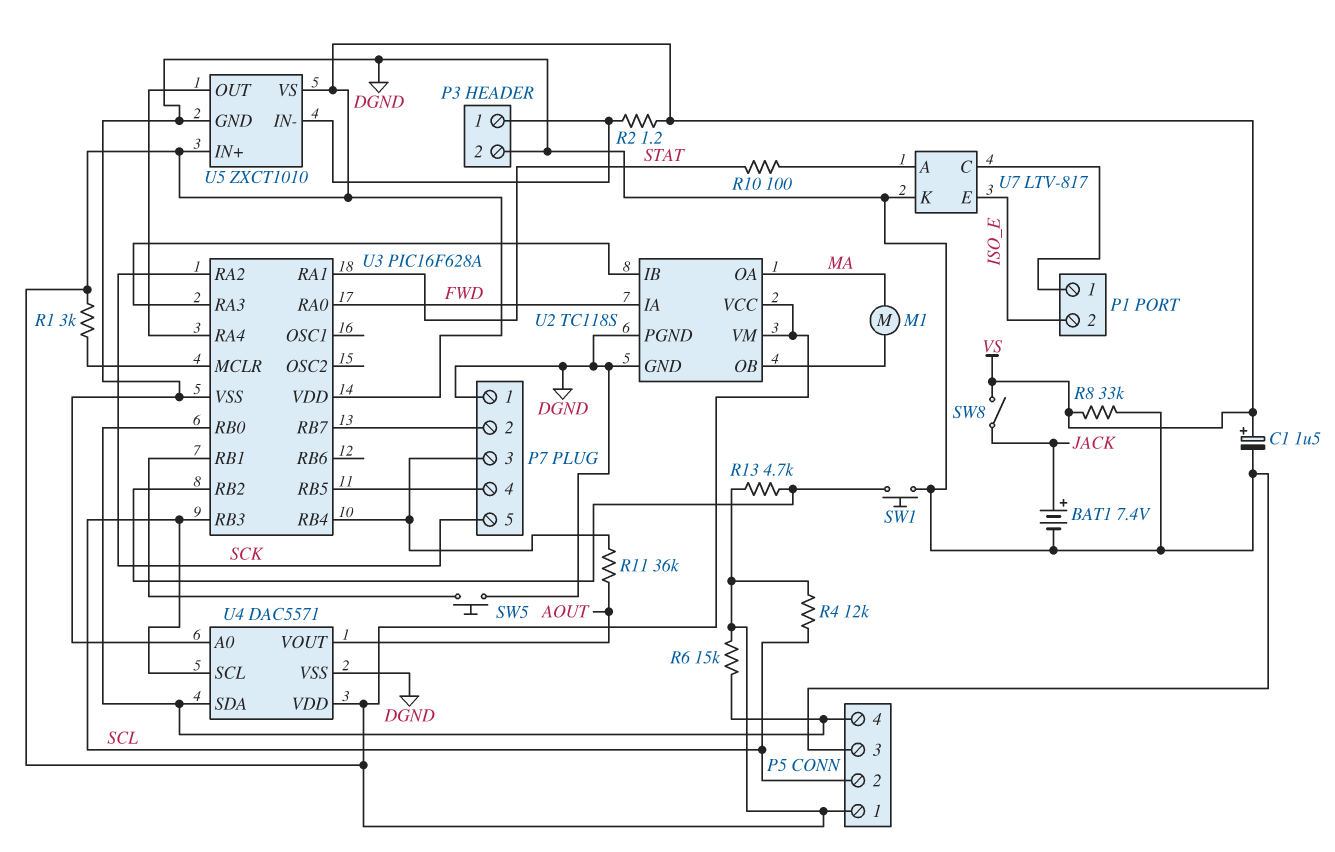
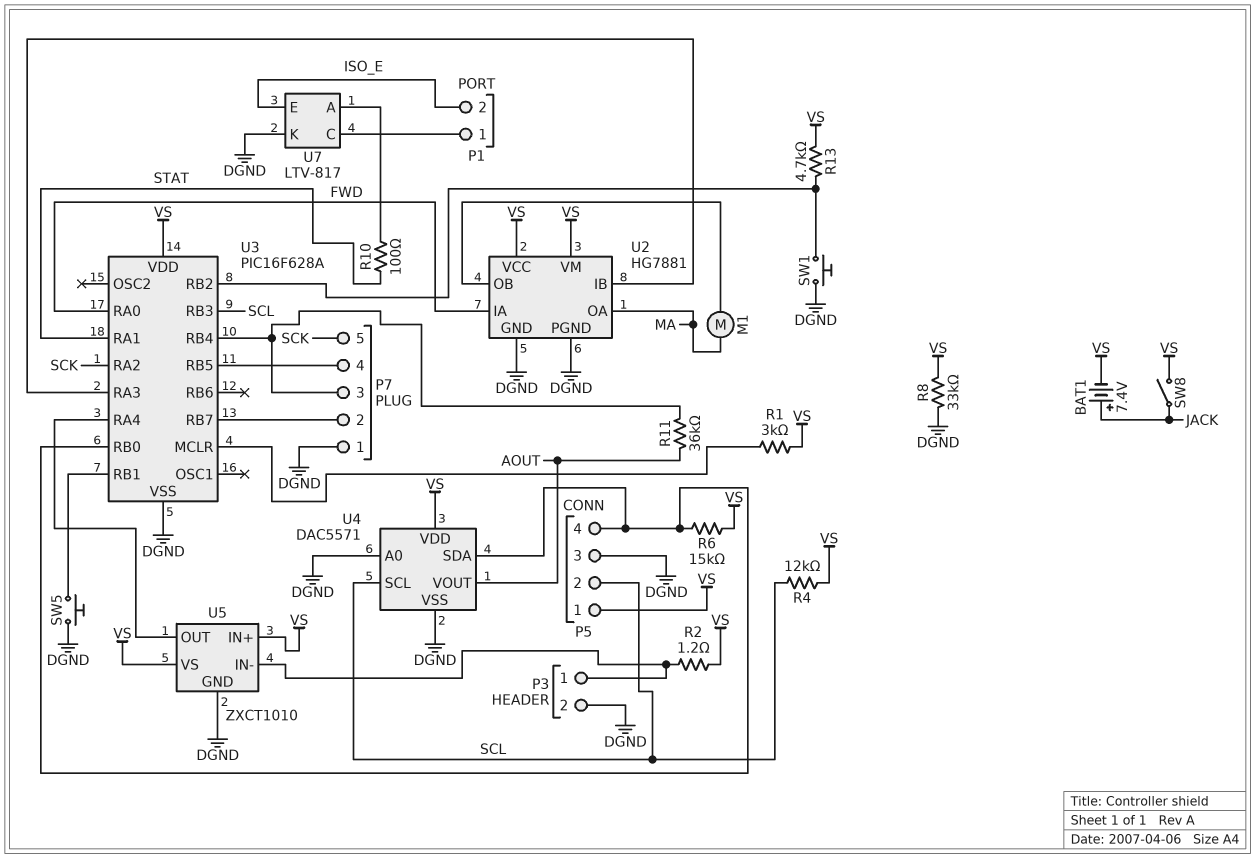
BAT1: 7.4V (plus JACK, minus DGND) -> 7.4V (plus JACK, minus VS)
C1: 1.5uF (plus VS, minus DGND) -> none
U2: TC118S -> HG7881

